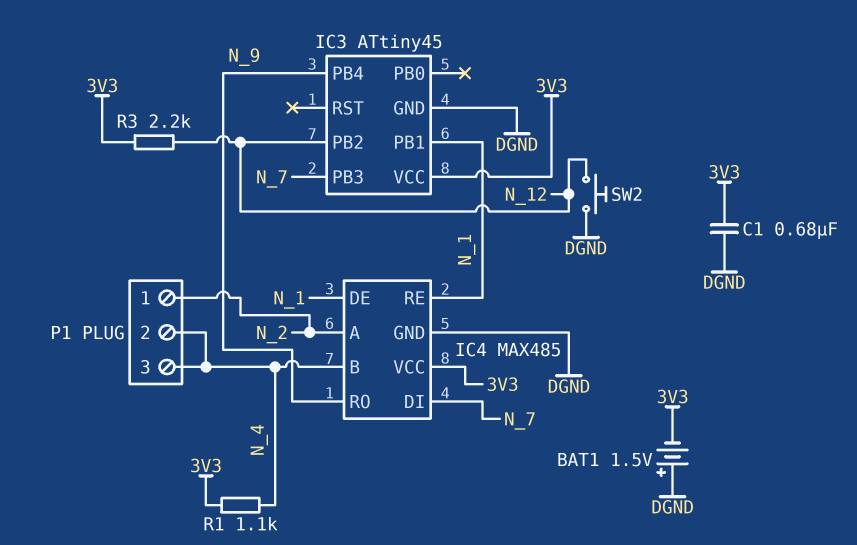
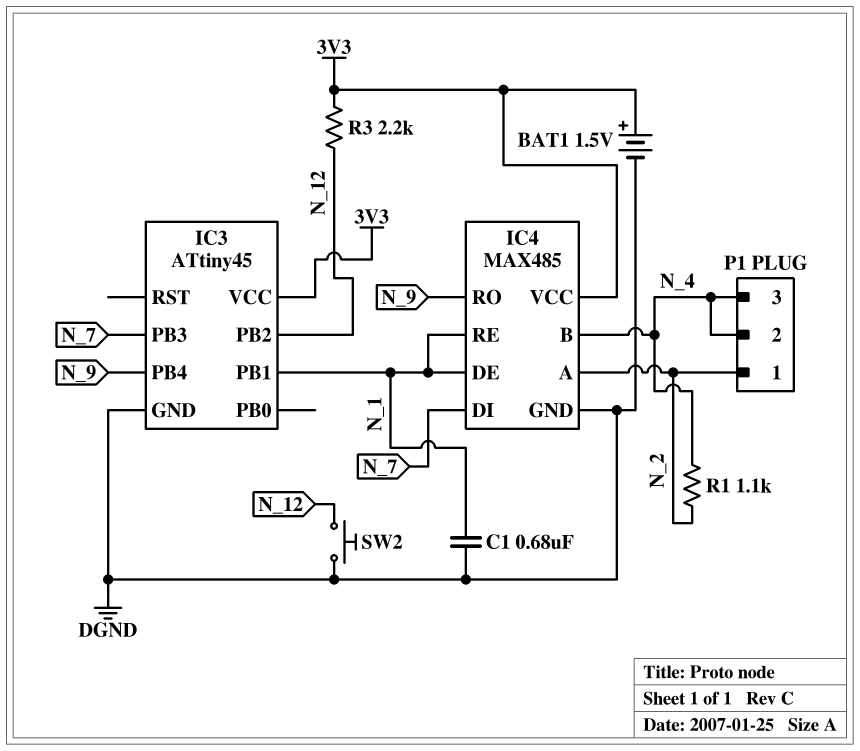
BAT1: 1.5V (plus DGND, minus 3V3) -> 1.5V (plus 3V3, minus DGND)
C1: 680nF (3V3, DGND) -> 680nF (DGND, N_1)
R1: 1.1k (3V3, N_4) -> 1.1k (N_2, N_4)

